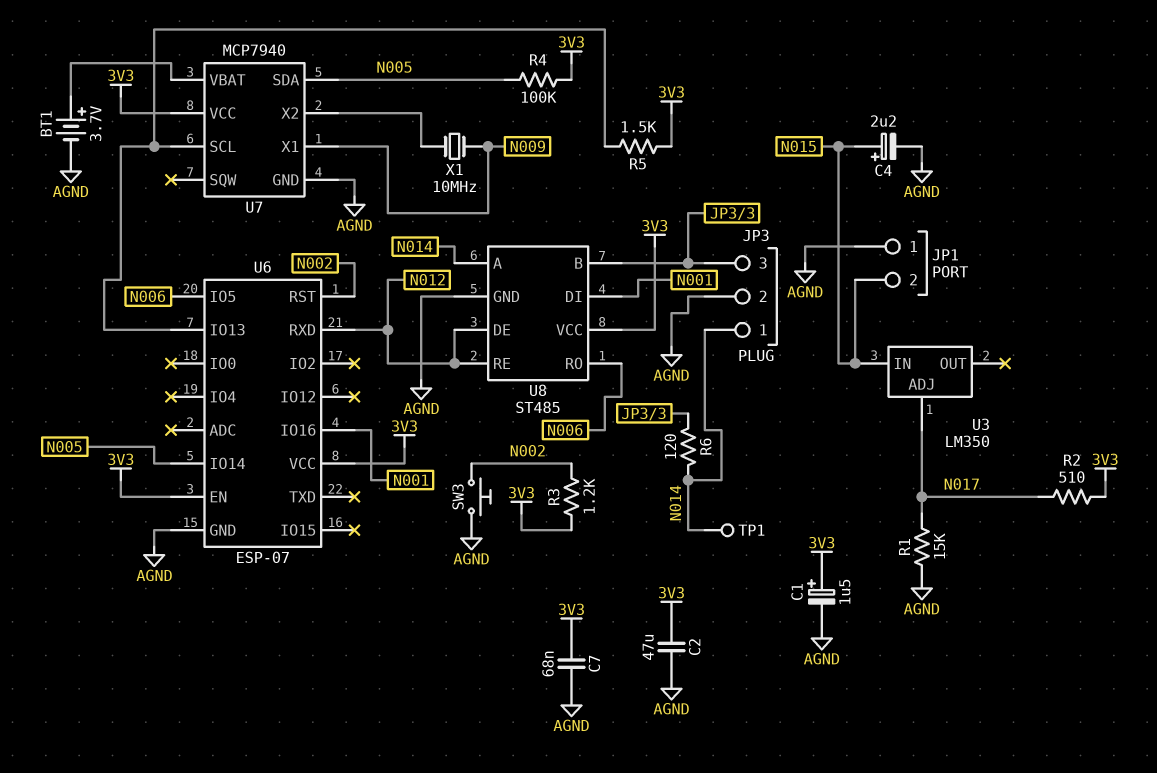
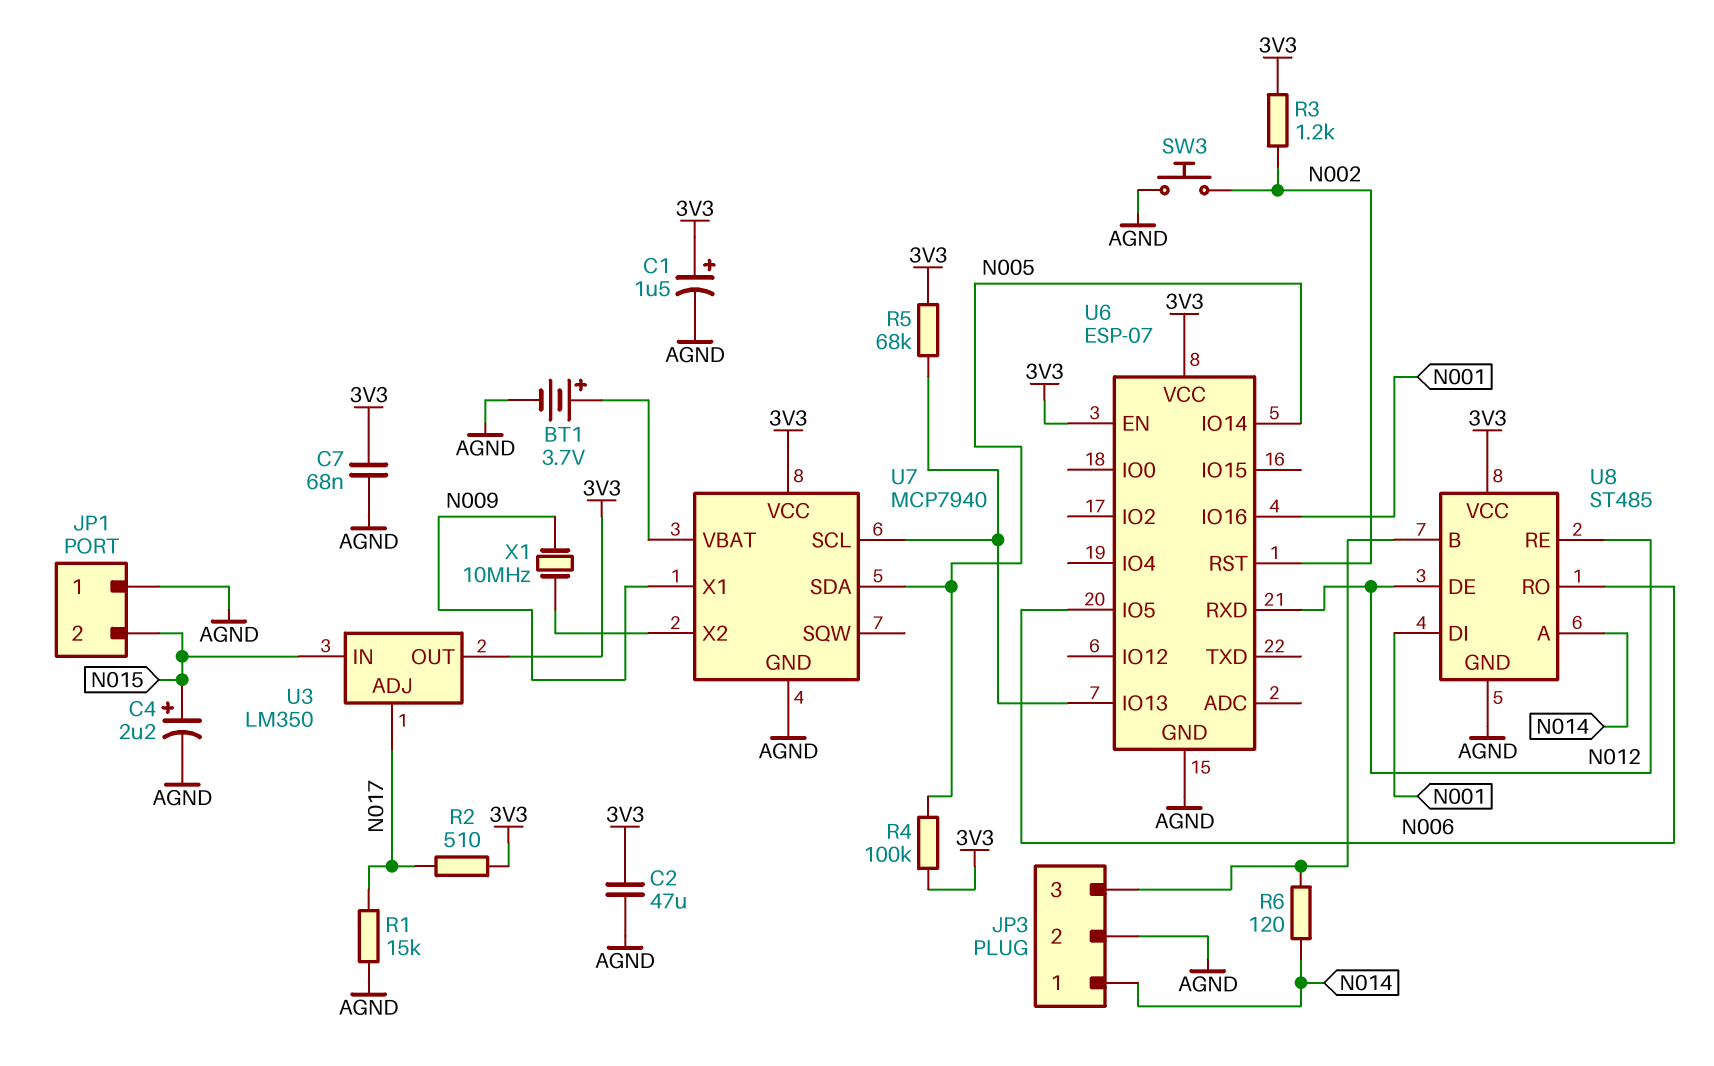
R5: 1.5k (3V3, U6/IO13) -> 68k (3V3, U6/IO13)
TP1: test point (N014) -> none
U3 pin OUT: none -> 3V3

